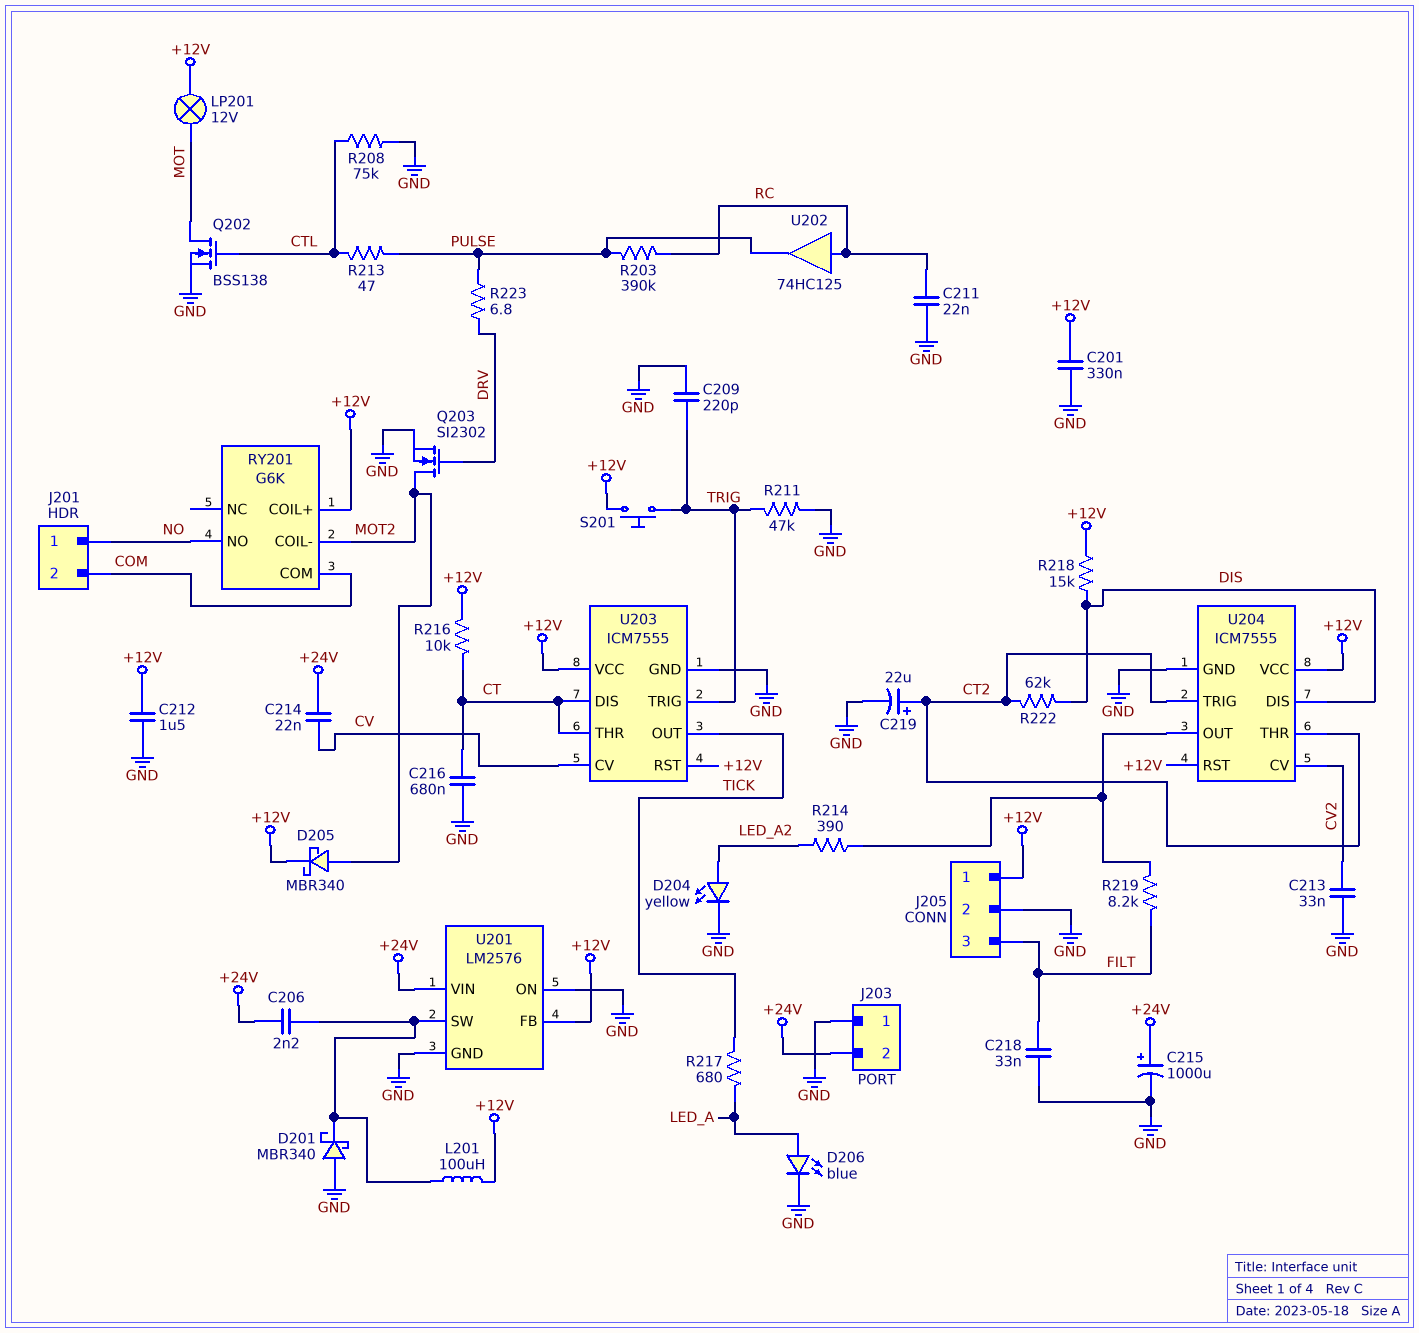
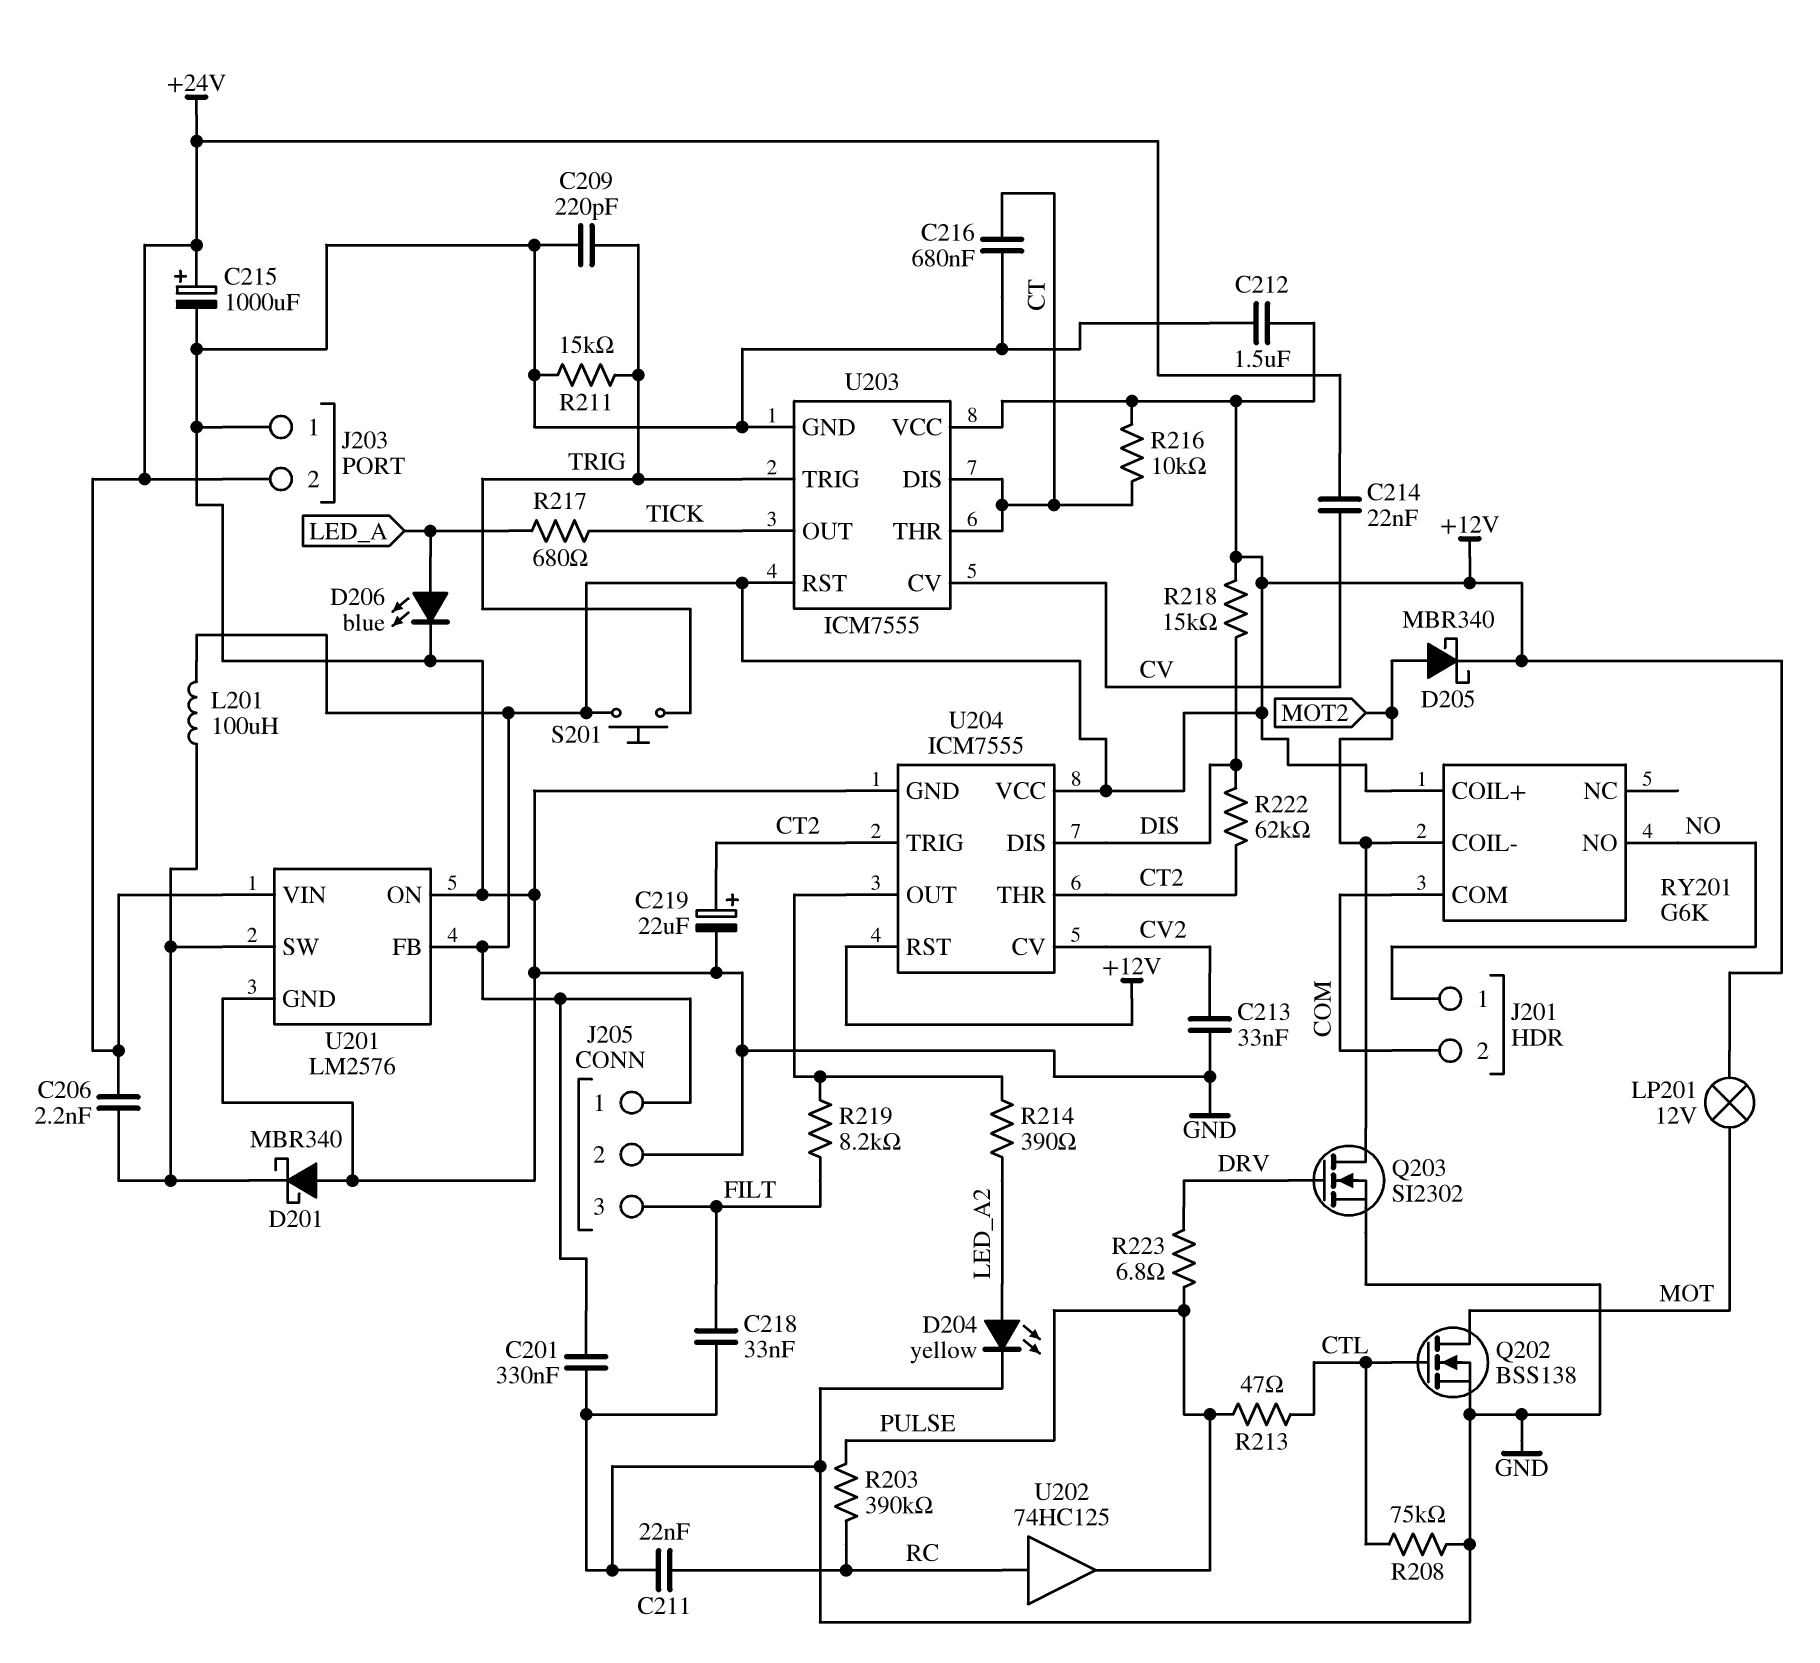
R211: 47k (GND, TRIG) -> 15k (GND, TRIG)

